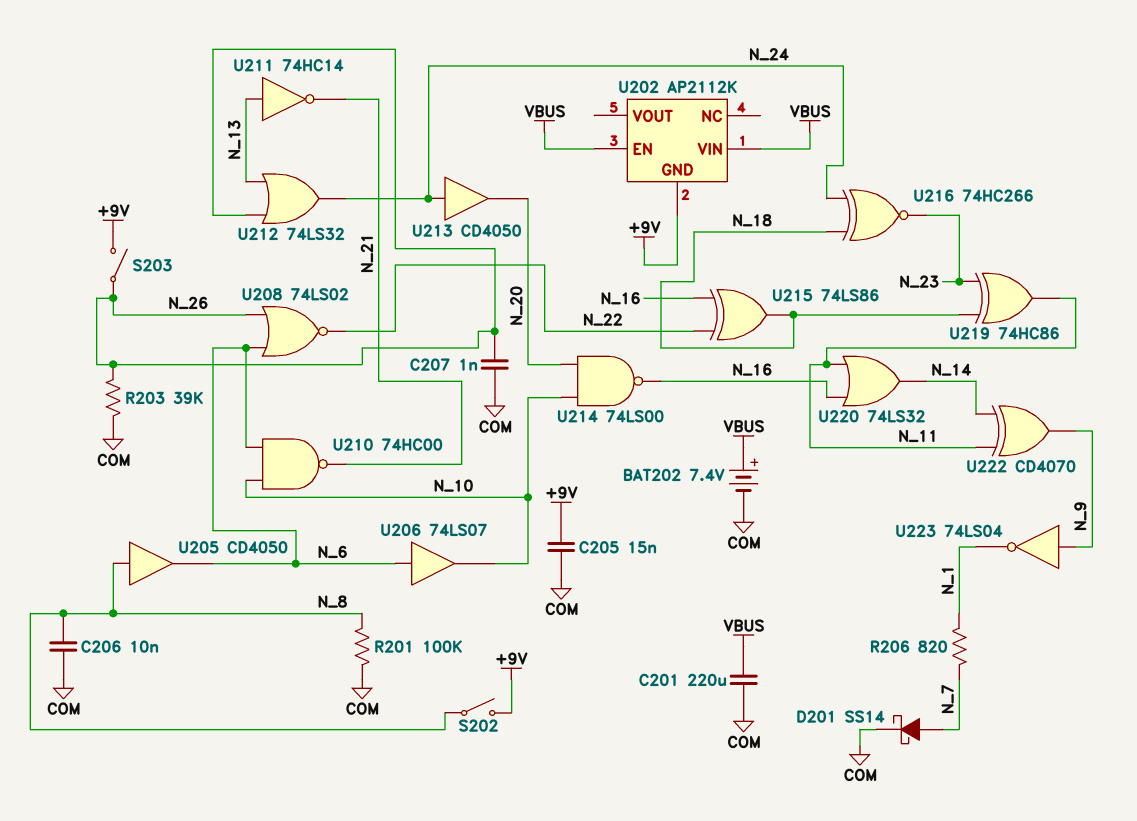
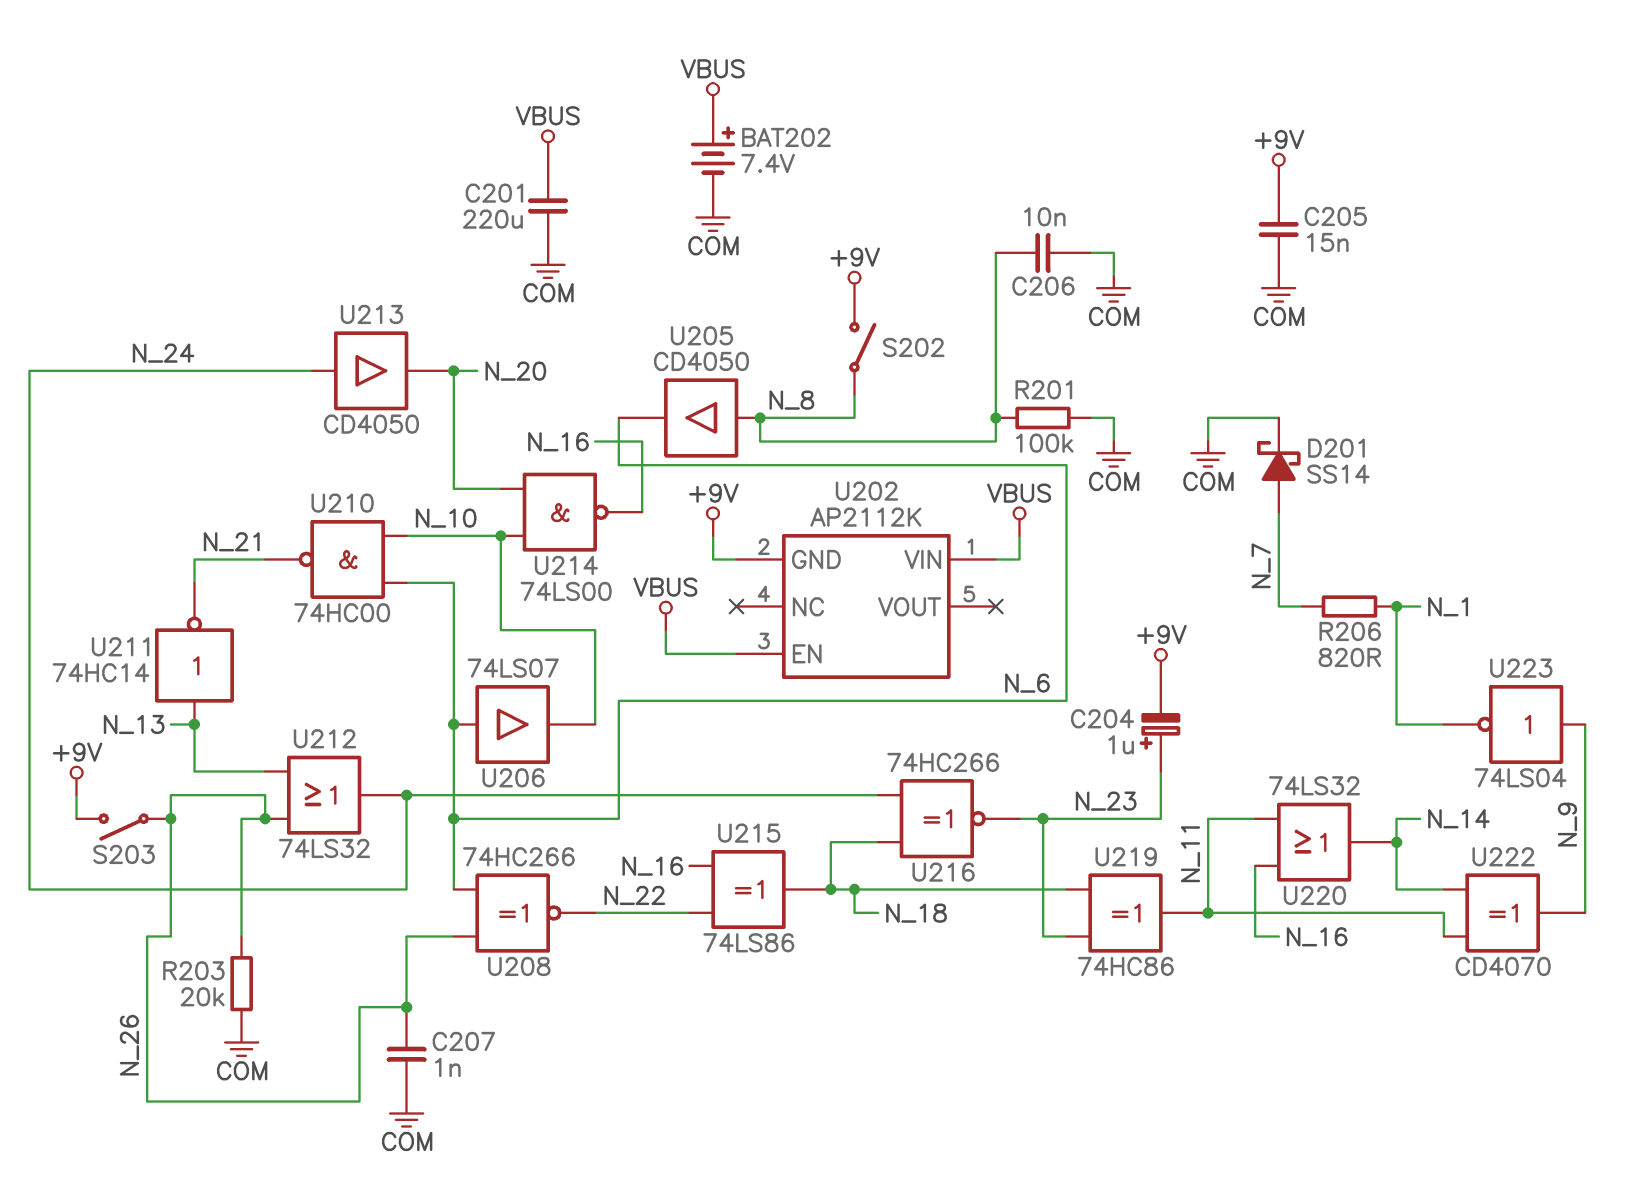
C204: none -> 1uF (plus N_23, minus +9V)
R203: 39k (COM, N_26) -> 20k (COM, N_26)
U208: NOR 74LS02 (in N_6, in N_26, out N_22) -> XNOR 74HC266 (in N_6, in N_26, out N_22)

